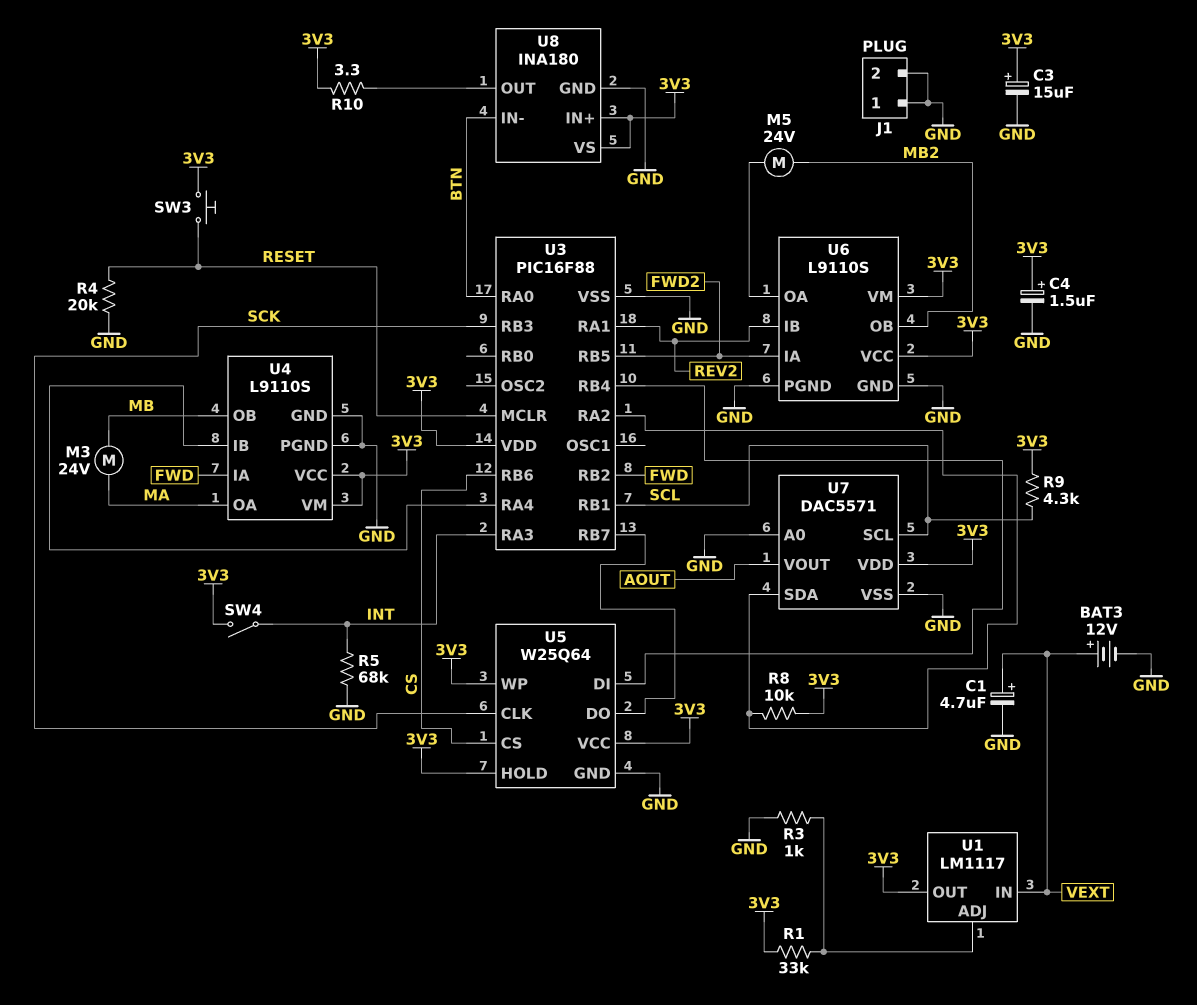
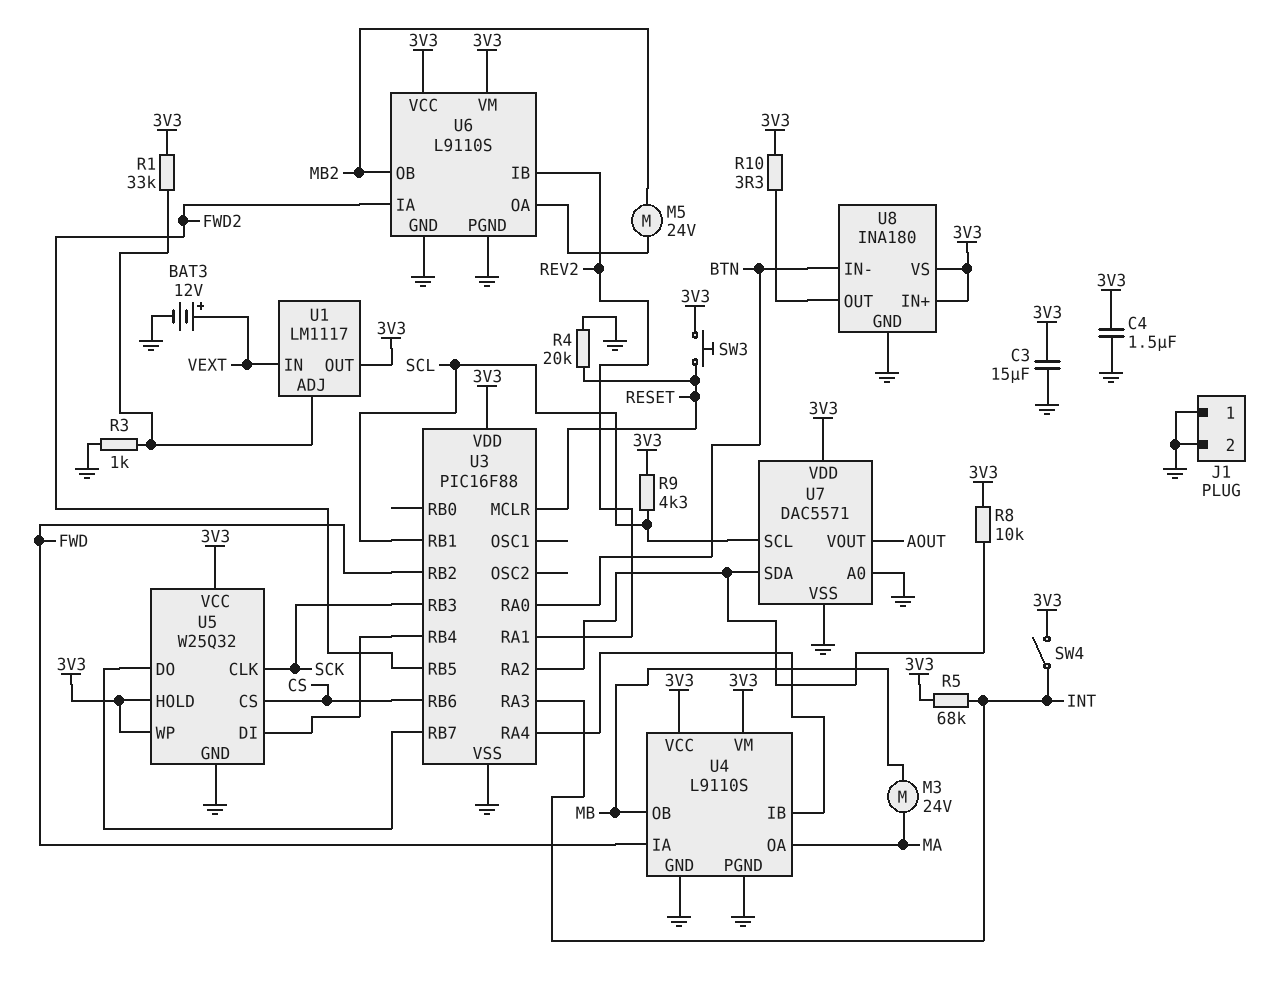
C1: 4.7uF (plus VEXT, minus GND) -> none
C3: 15uF (plus 3V3, minus GND) -> 15uF (3V3, GND)
C4: 1.5uF (plus 3V3, minus GND) -> 1.5uF (3V3, GND)
R5: 68k (GND, INT) -> 68k (3V3, INT)
U5: W25Q64 -> W25Q32

